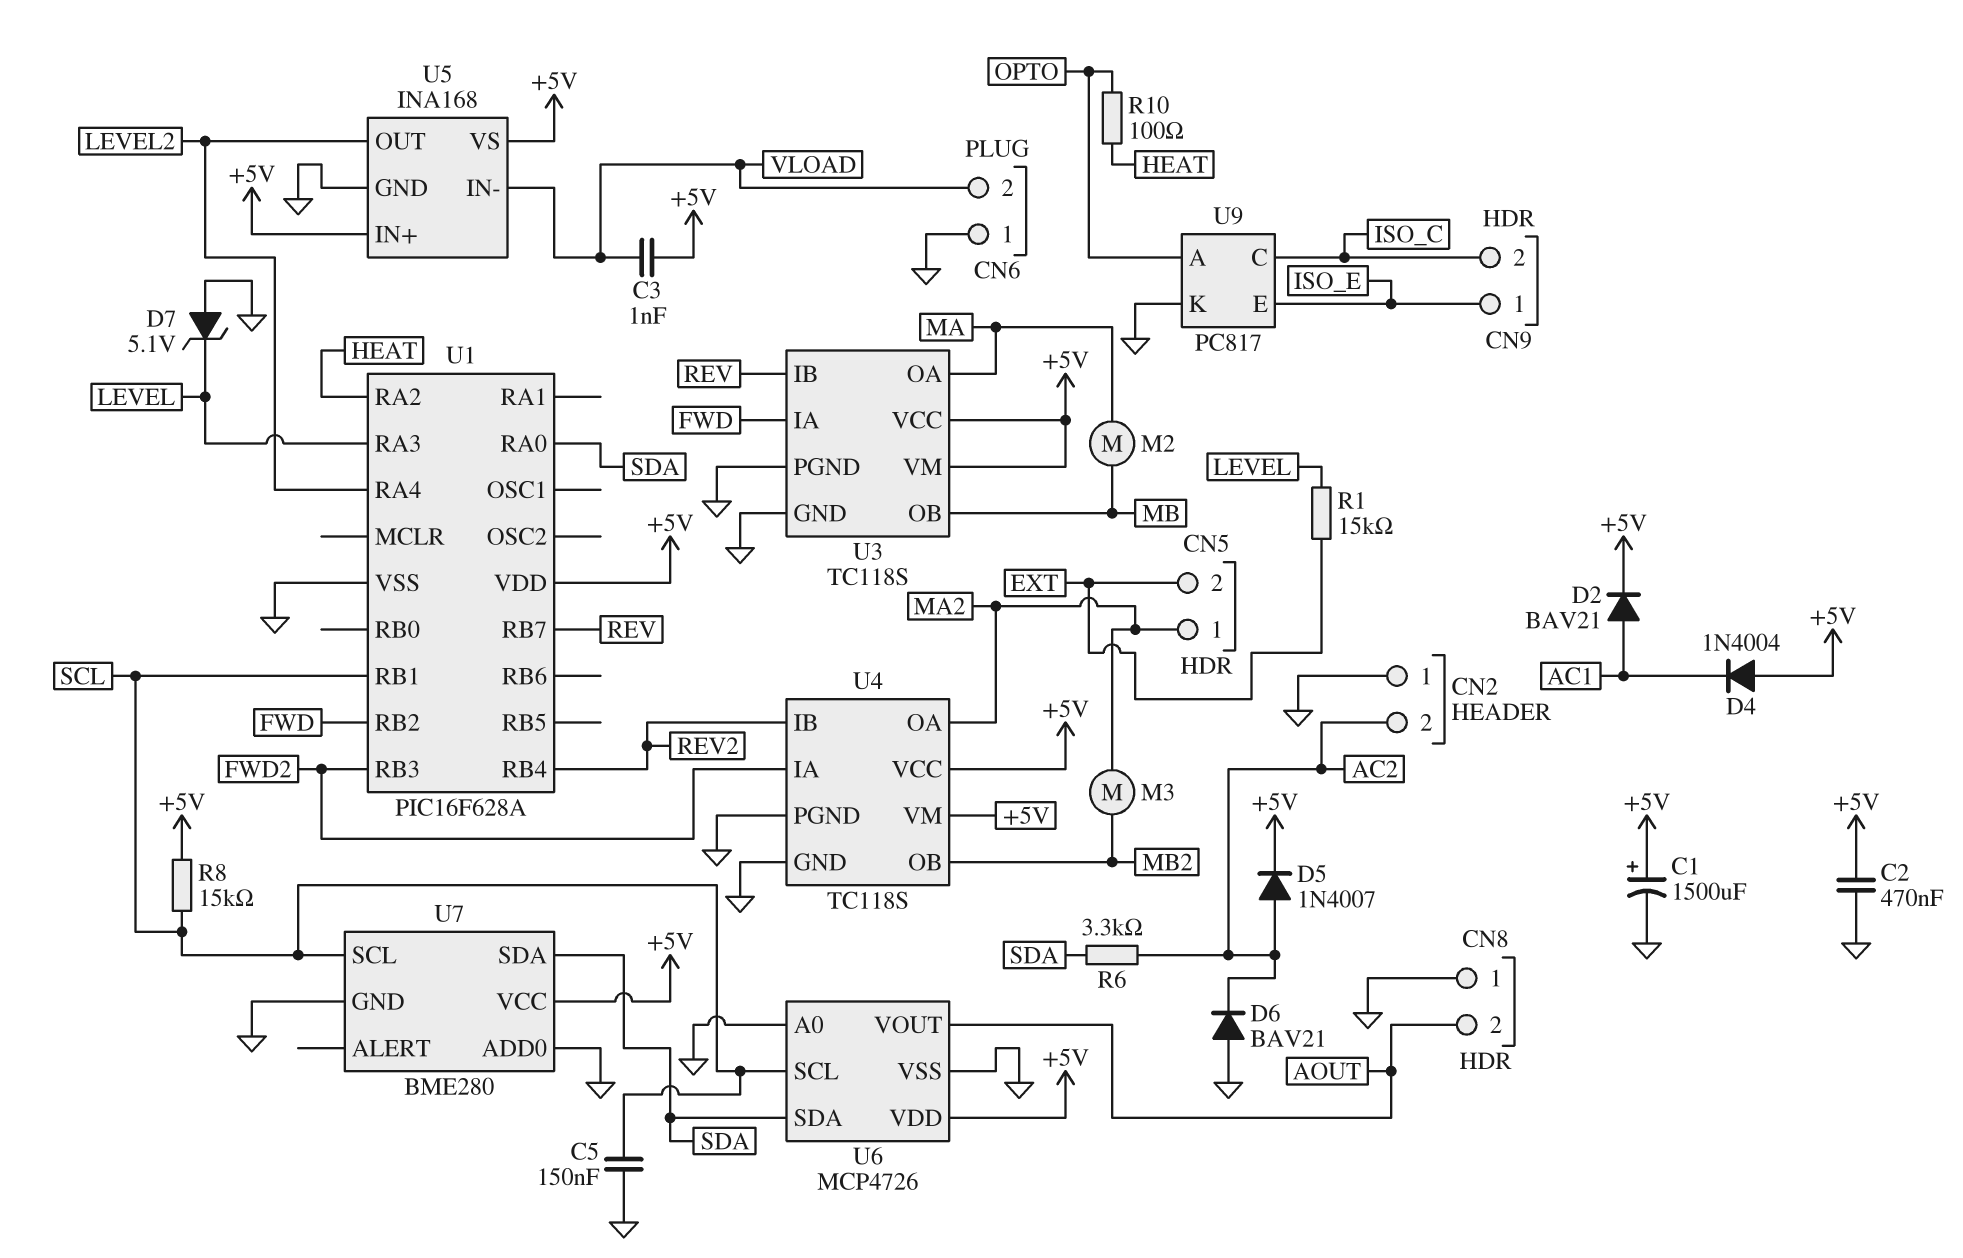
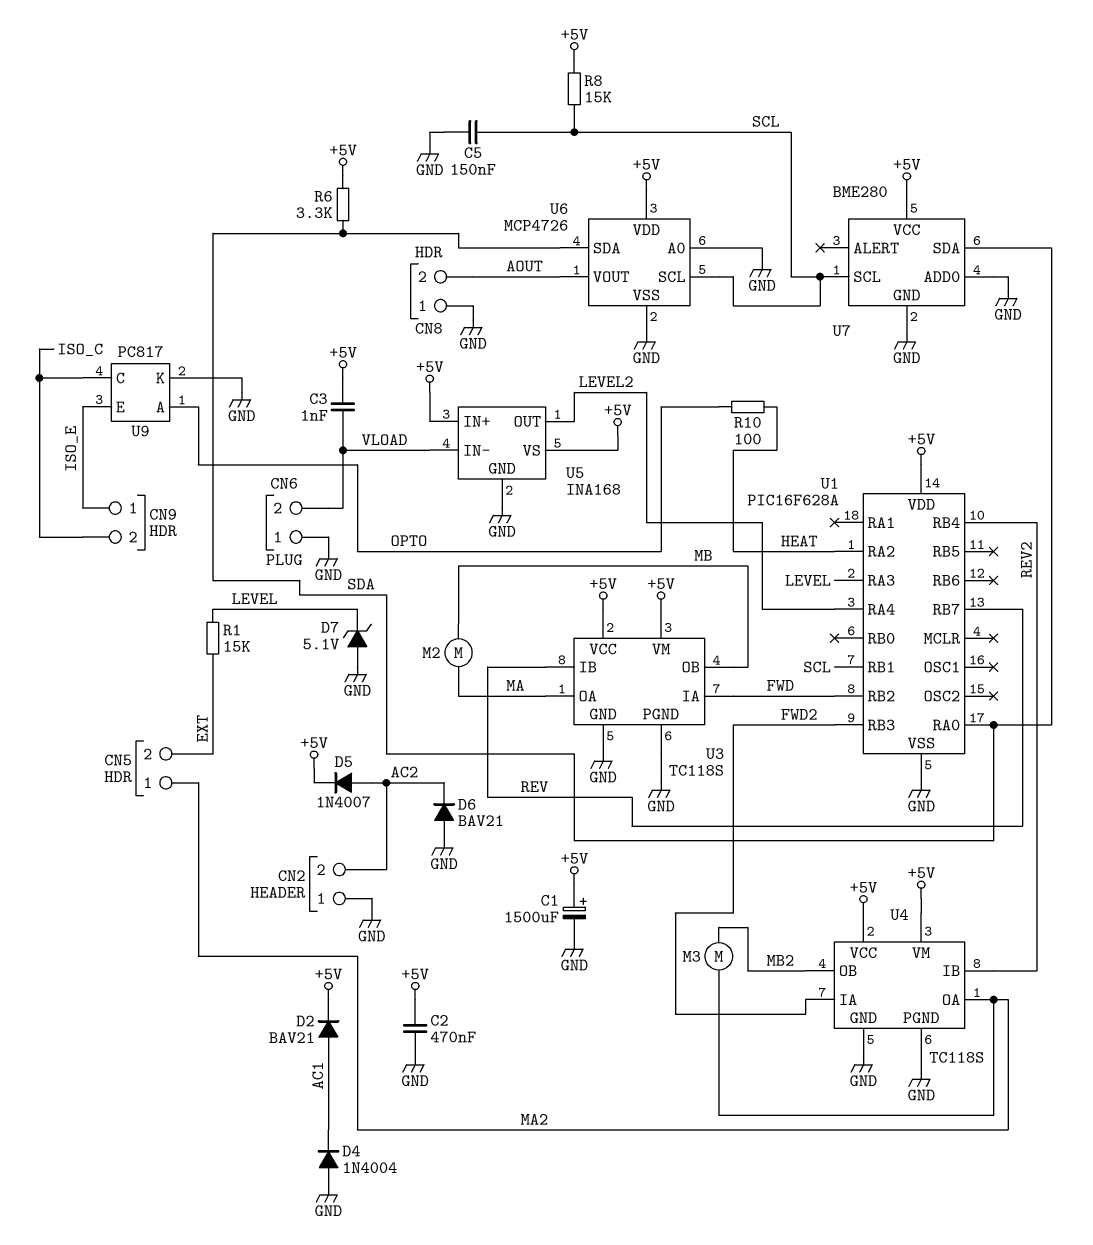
D4: diode 1N4004 (A +5V, K AC1) -> diode 1N4004 (A GND, K AC1)
R6: 3.3k (AC2, SDA) -> 3.3k (+5V, SDA)

